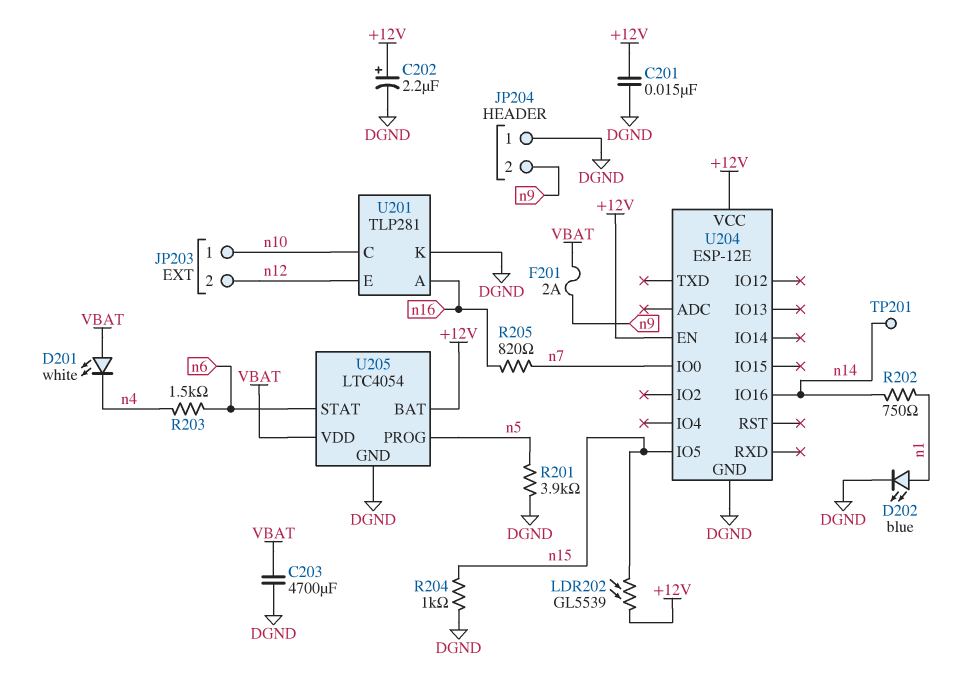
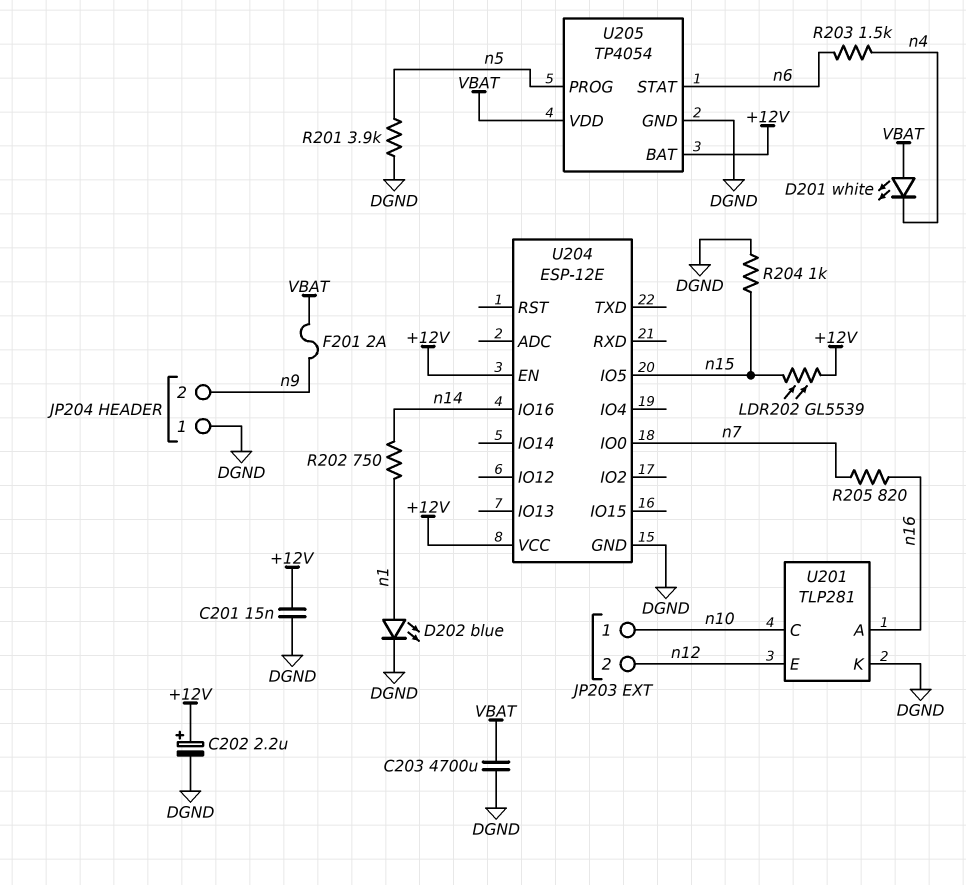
TP201: test point (n14) -> none
U205: LTC4054 -> TP4054

